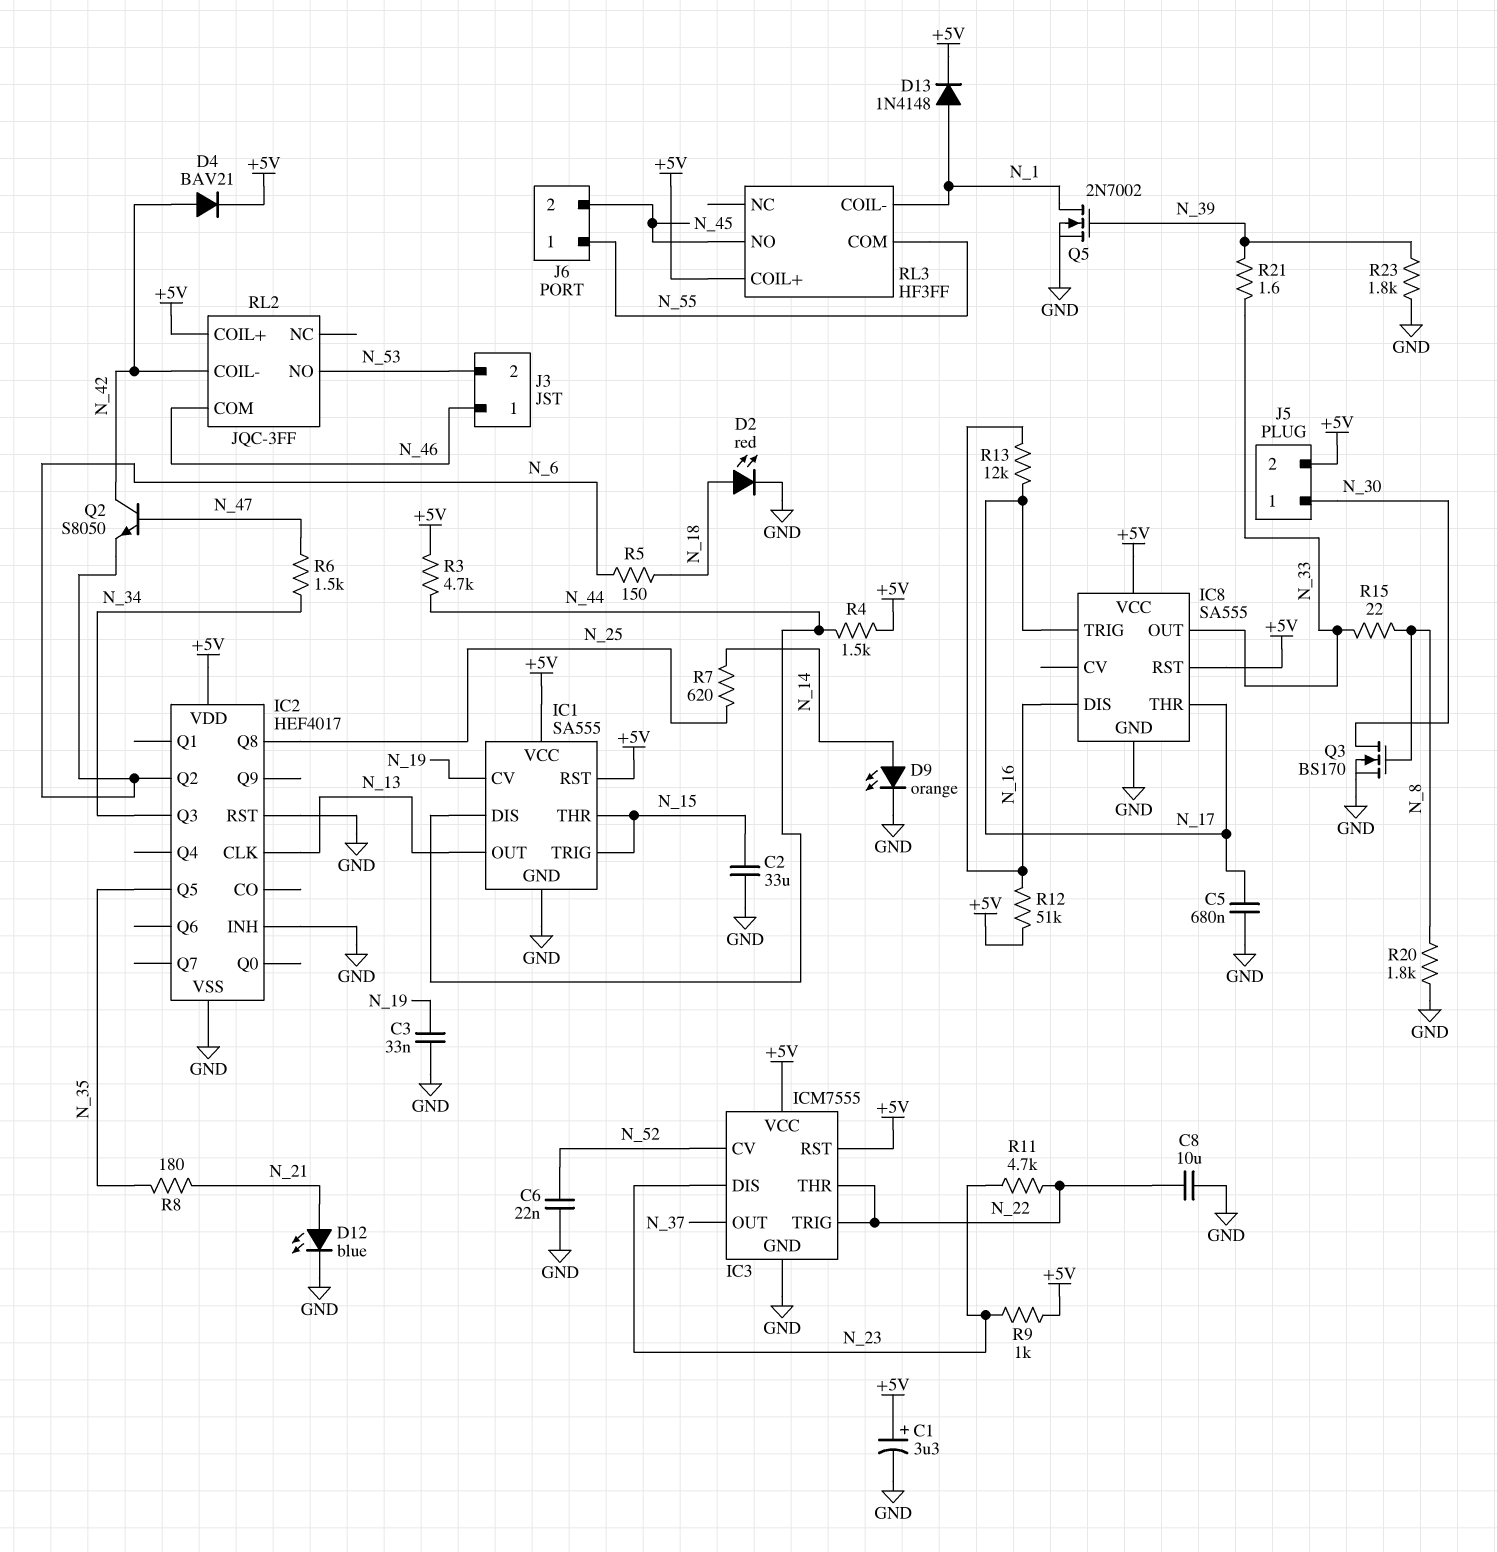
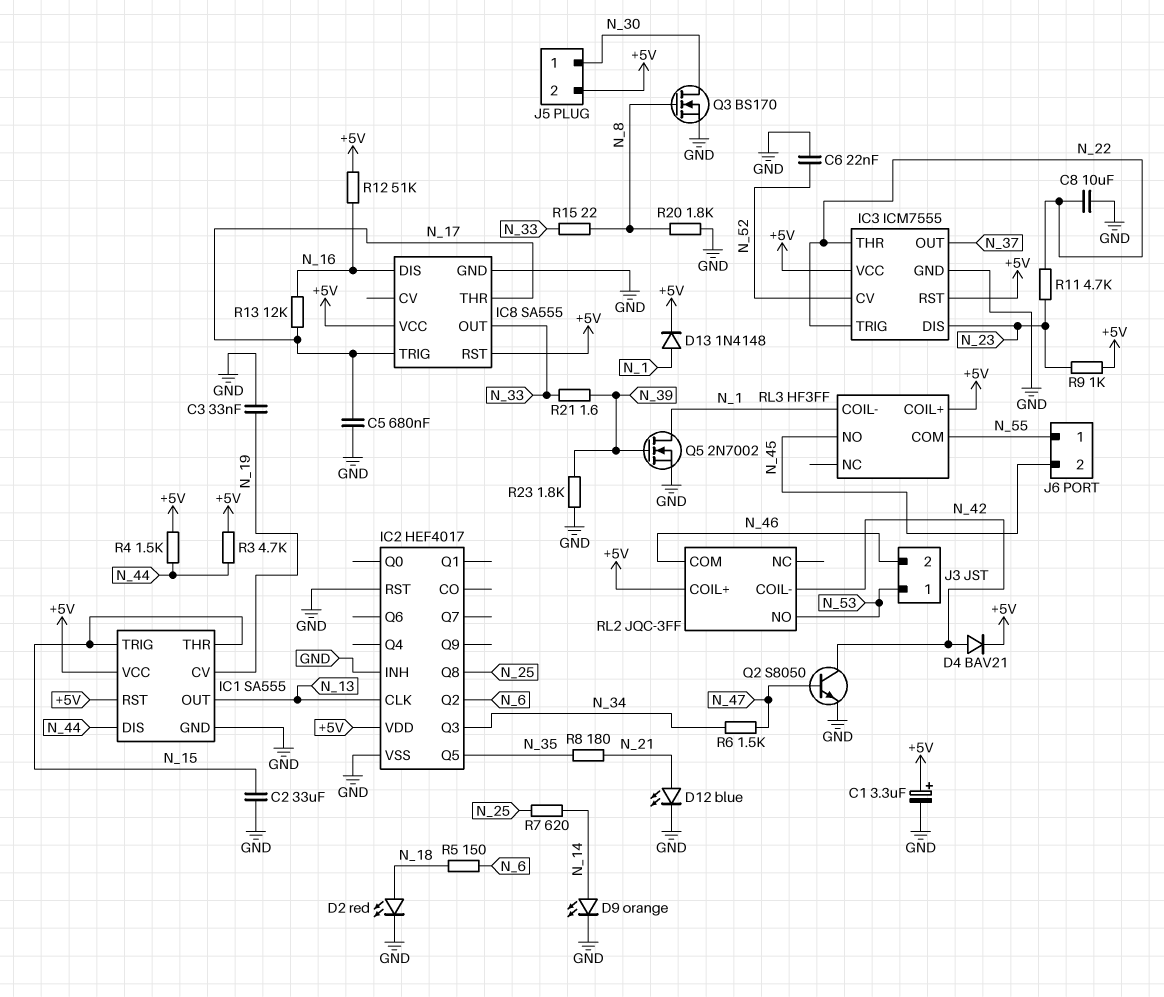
J3 pin 1: N_46 -> N_53
J3 pin 2: N_53 -> N_46
Q2: NPN S8050 (B N_47, C N_42, E N_6) -> NPN S8050 (B N_47, C N_42, E GND)

